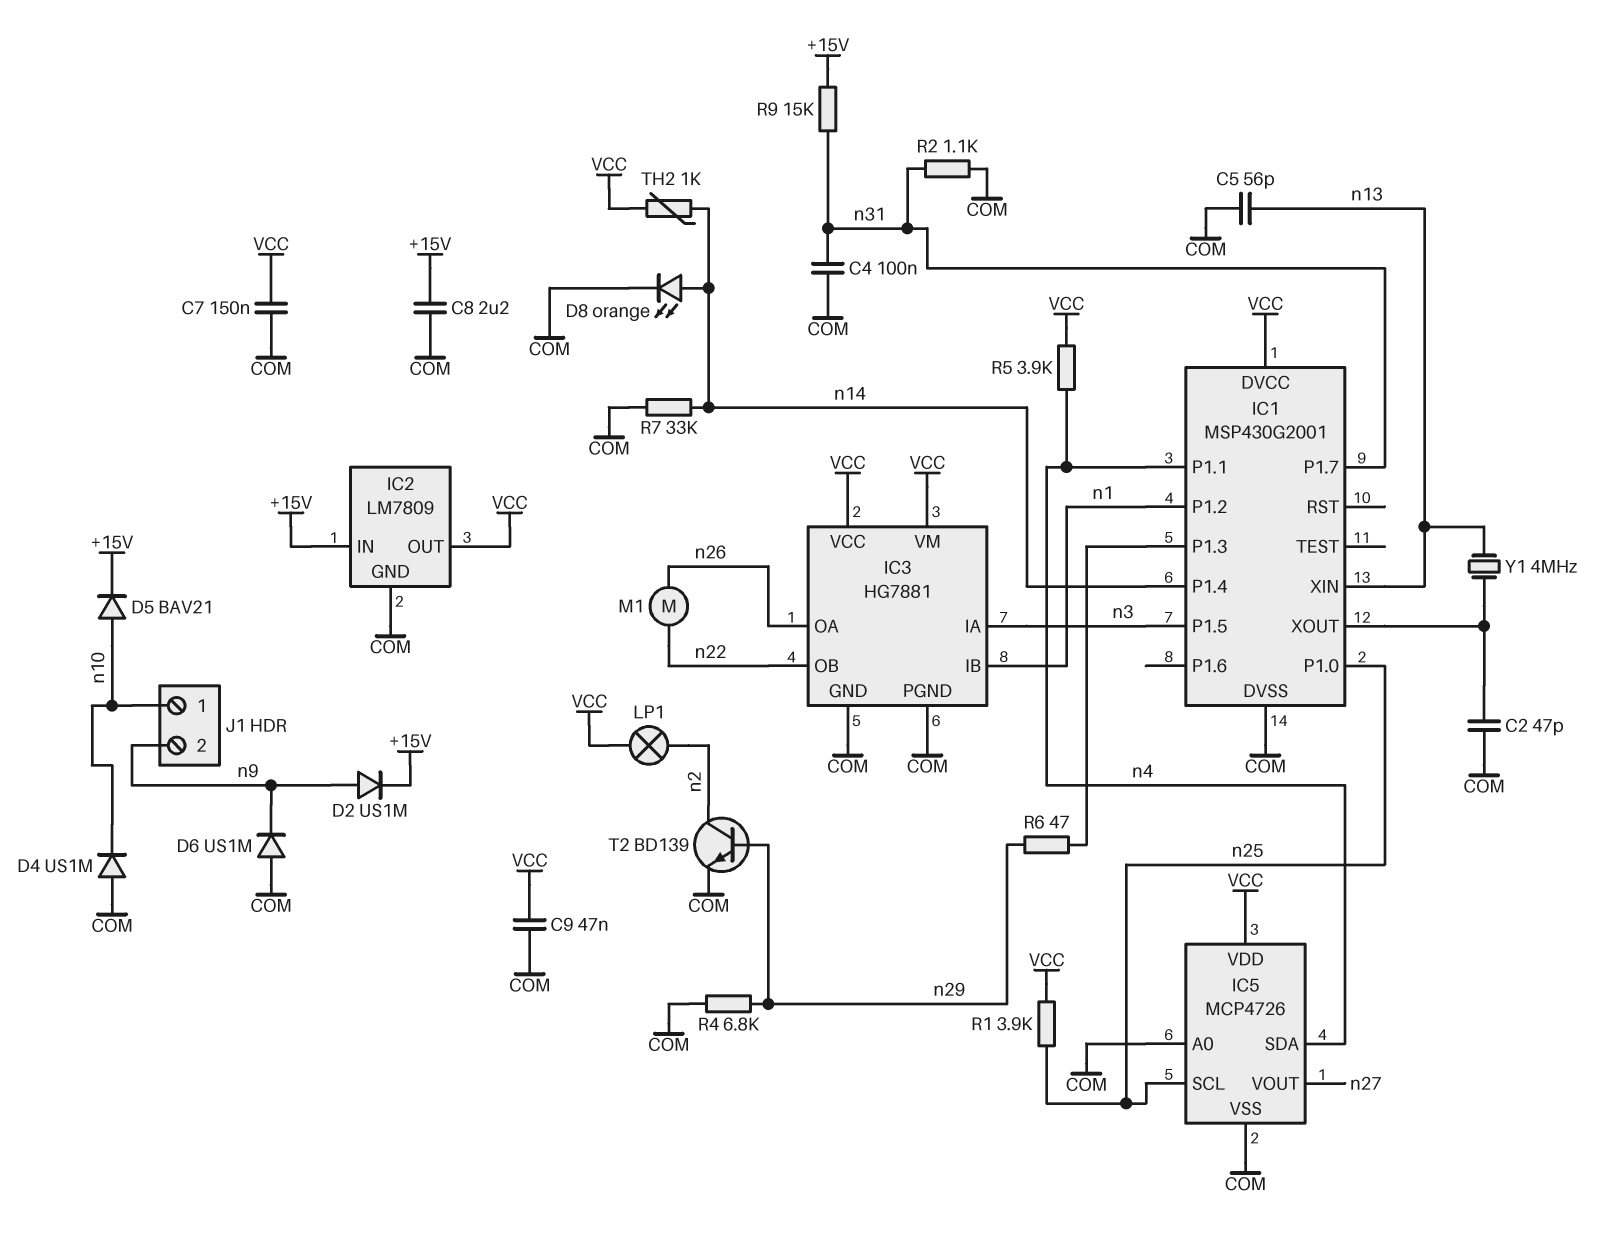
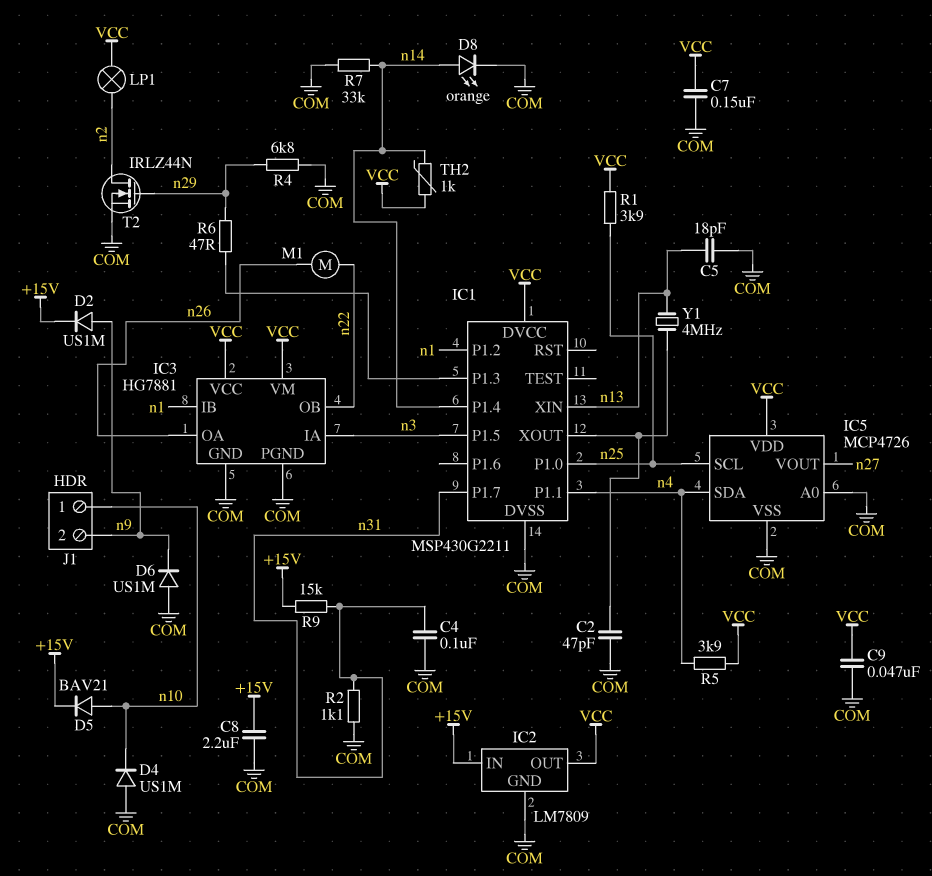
C5: 56pF (COM, n13) -> 18pF (COM, n13)
IC1: MSP430G2001 -> MSP430G2211
T2: NPN BD139 (B n29, C n2, E COM) -> NMOS IRLZ44N (G n29, D n2, S COM)

